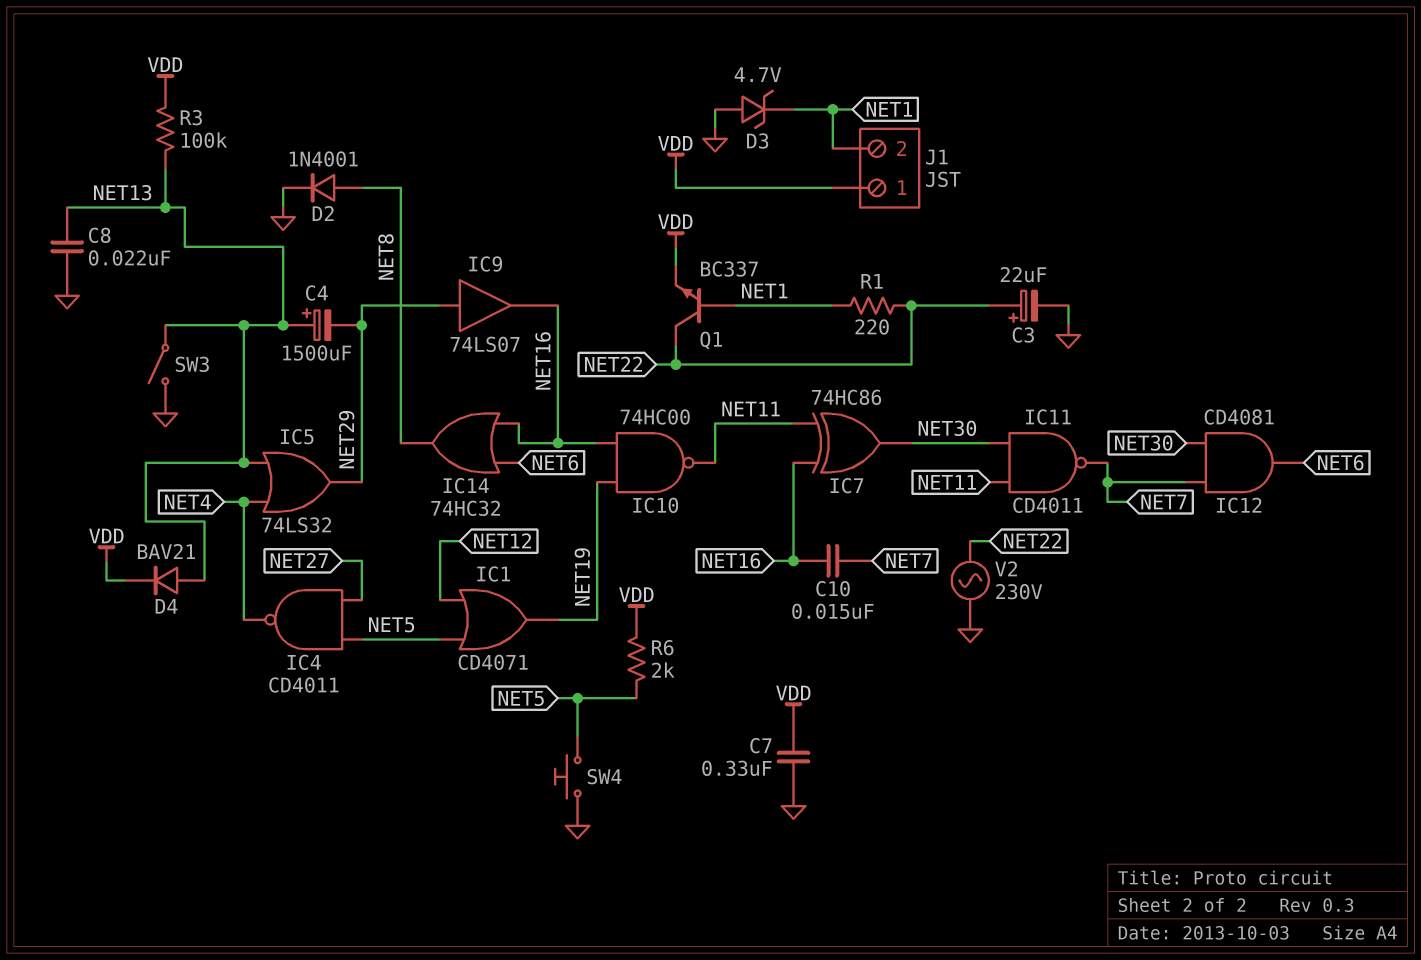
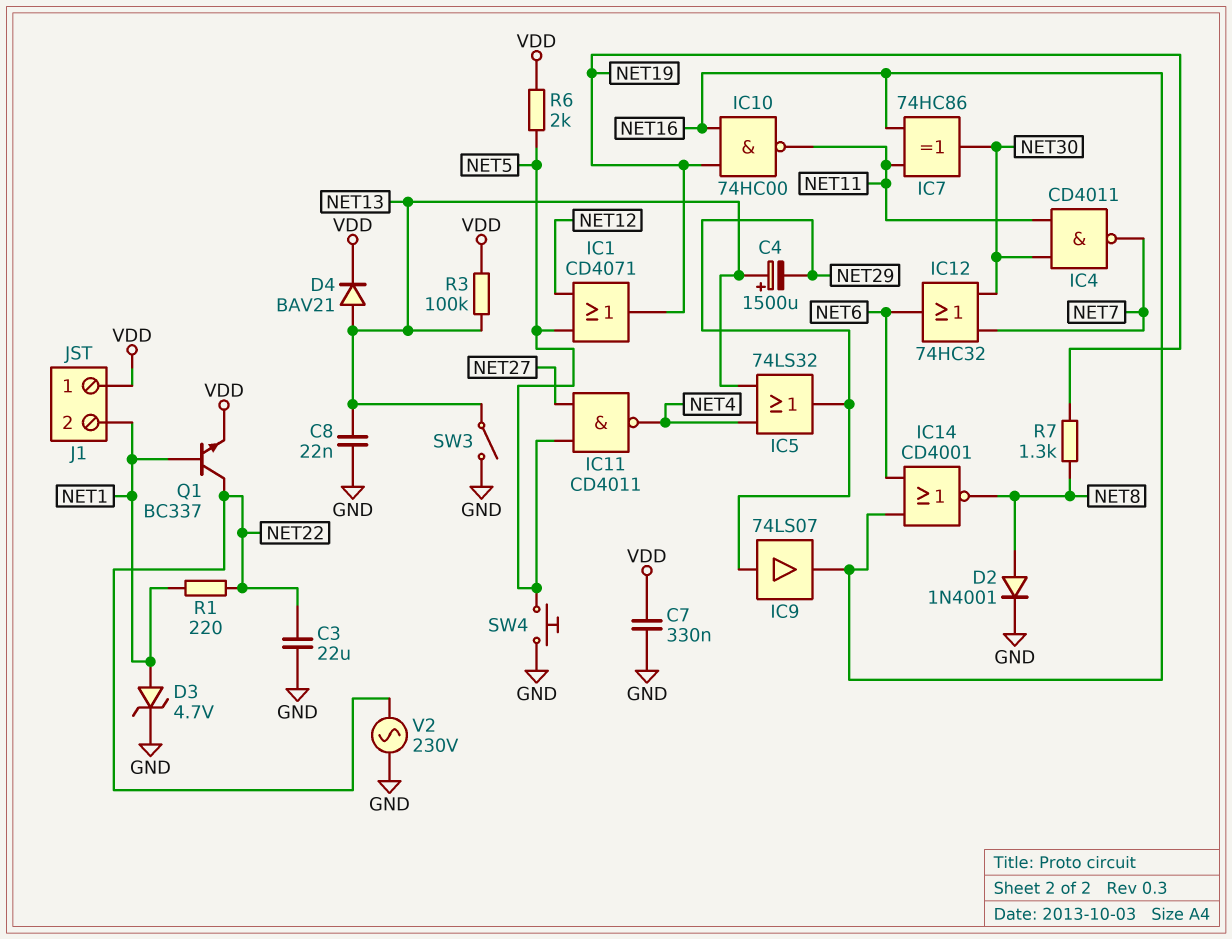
C3: 22uF (plus NET22, minus GND) -> 22uF (GND, NET22)
C10: 15nF (NET7, NET16) -> none
D3: zener 4.7V (A GND, K NET1) -> zener 4.7V (A NET1, K GND)
IC4: NAND CD4011 (in NET5, in NET27, out NET4) -> NAND CD4011 (in NET11, in NET30, out NET7)
IC11: NAND CD4011 (in NET11, in NET30, out NET7) -> NAND CD4011 (in NET5, in NET27, out NET4)
IC12: AND CD4081 (in NET7, in NET30, out NET6) -> OR 74HC32 (in NET7, in NET30, out NET6)
IC14: OR 74HC32 (in NET6, in NET16, out NET8) -> NOR CD4001 (in NET6, in NET16, out NET8)
R7: none -> 1.3k (NET8, NET19)

